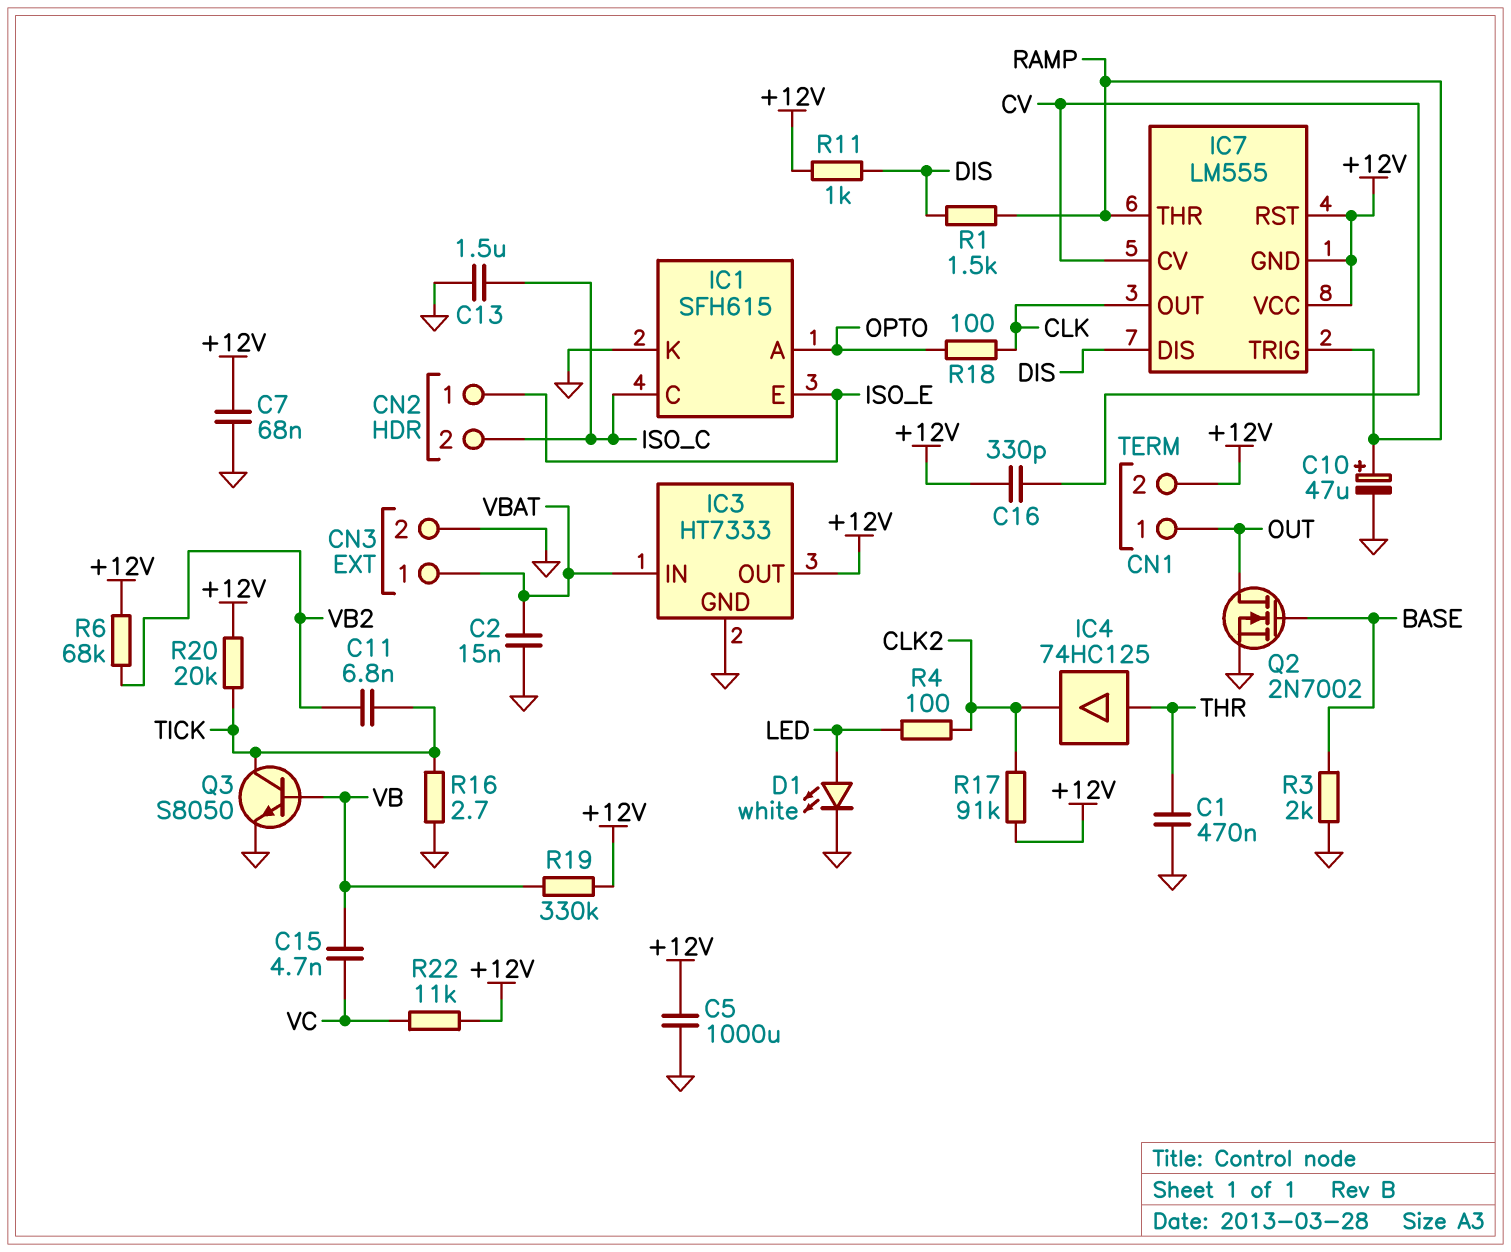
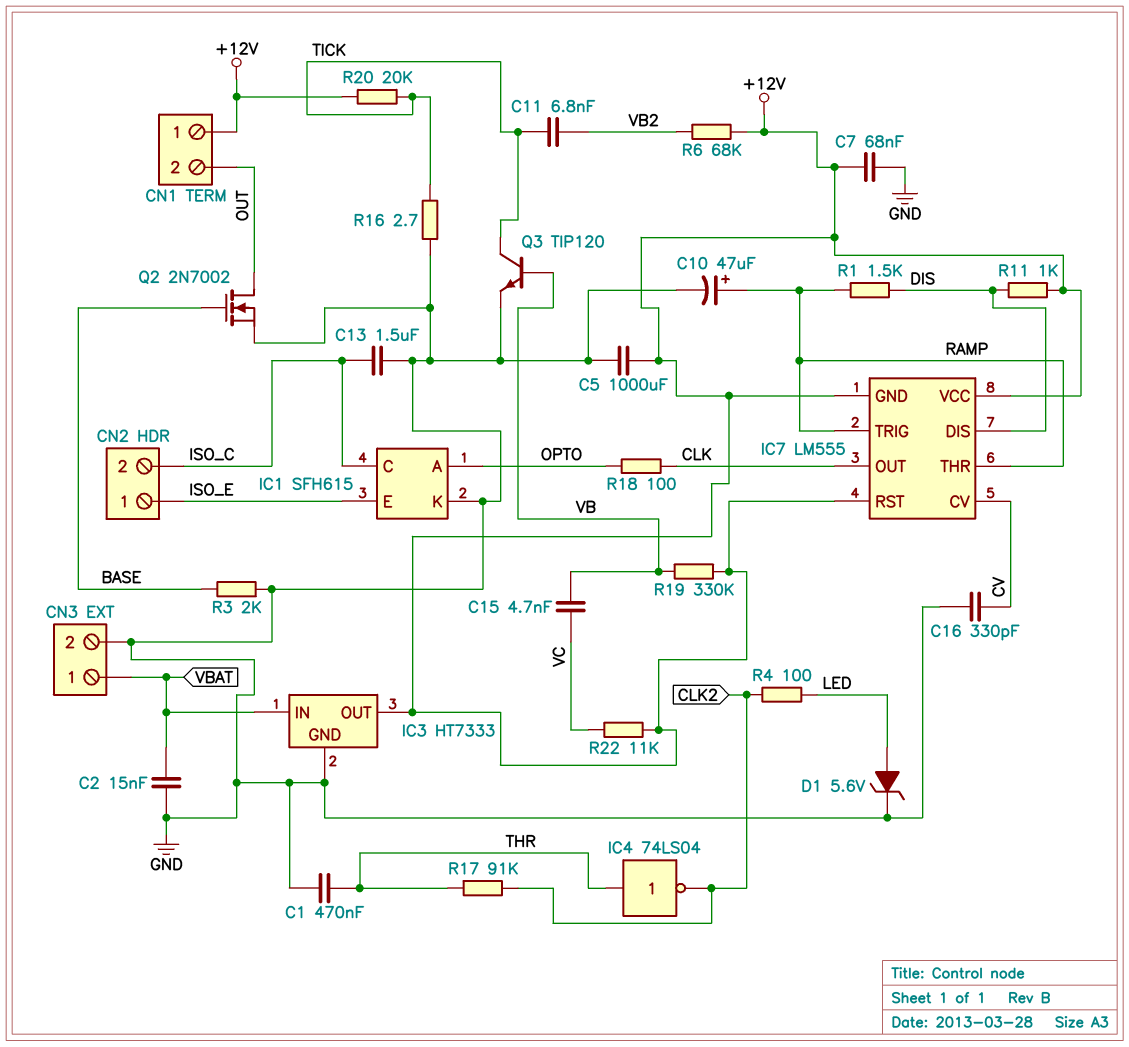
C16: 330pF (+12V, CV) -> 330pF (CV, GND)
CN1 pin 1: OUT -> +12V
CN1 pin 2: +12V -> OUT
D1: LED white (A LED, K GND) -> zener 5.6V (A LED, K GND)
IC4: buffer 74HC125 (in THR, out CLK2) -> NOT 74LS04 (in THR, out CLK2)
Q3: NPN S8050 (B VB, C TICK, E GND) -> NPN TIP120 (B VB, C TICK, E GND)
R17: 91k (+12V, CLK2) -> 91k (CLK2, THR)

